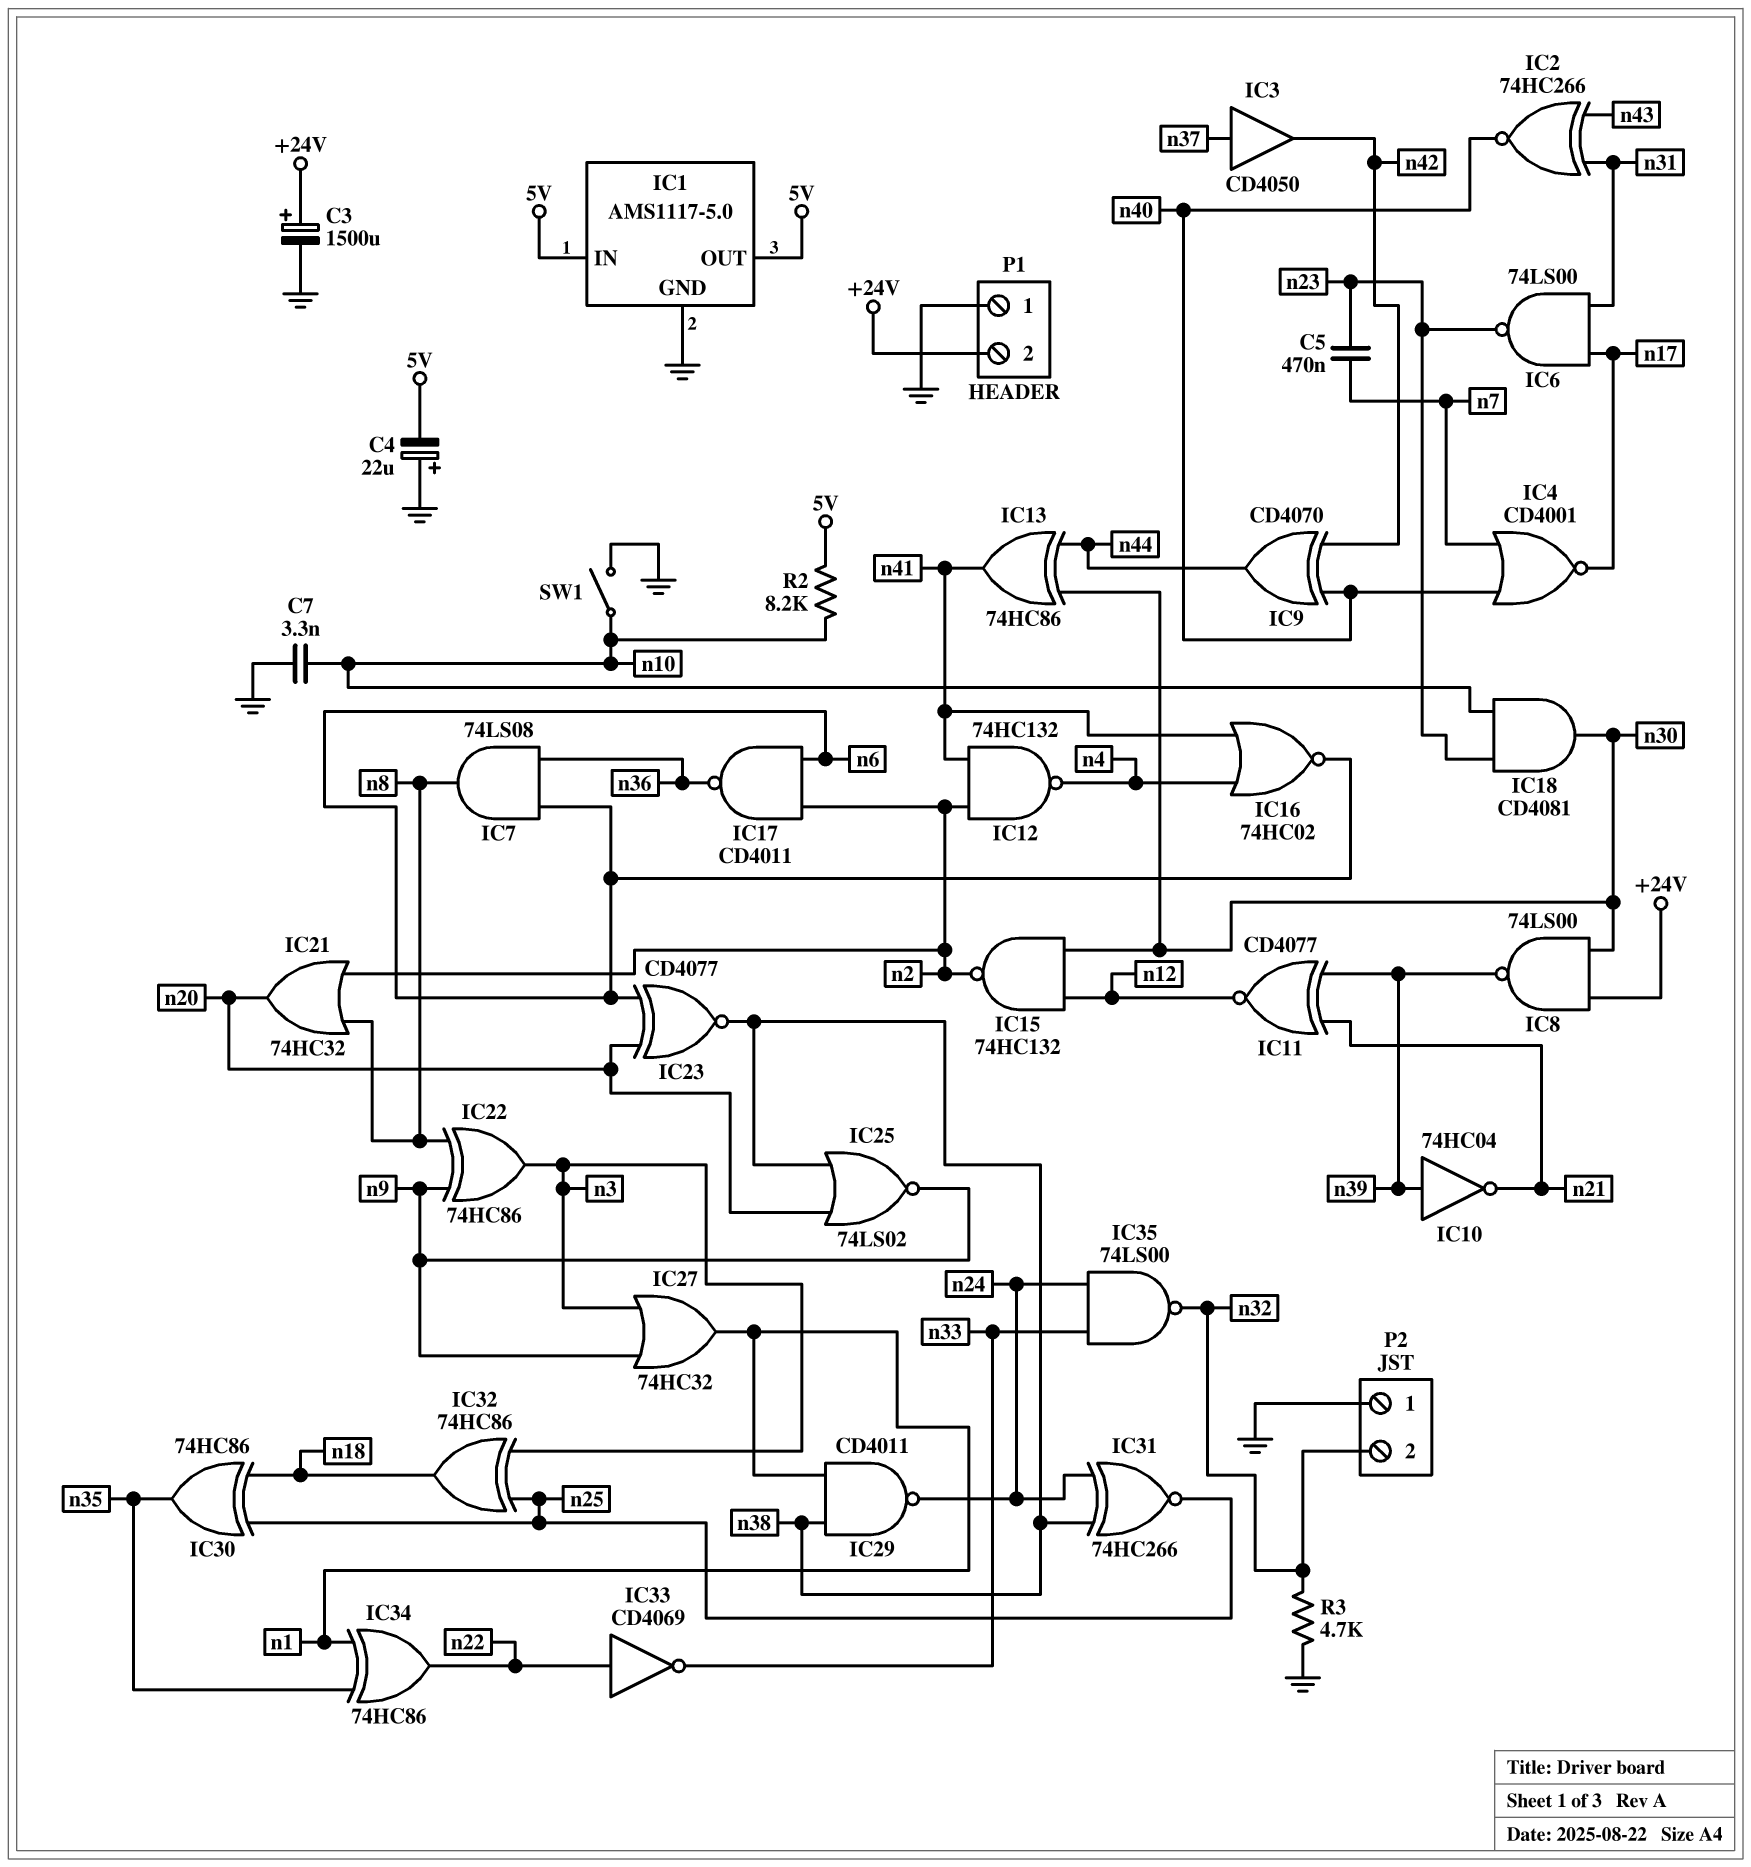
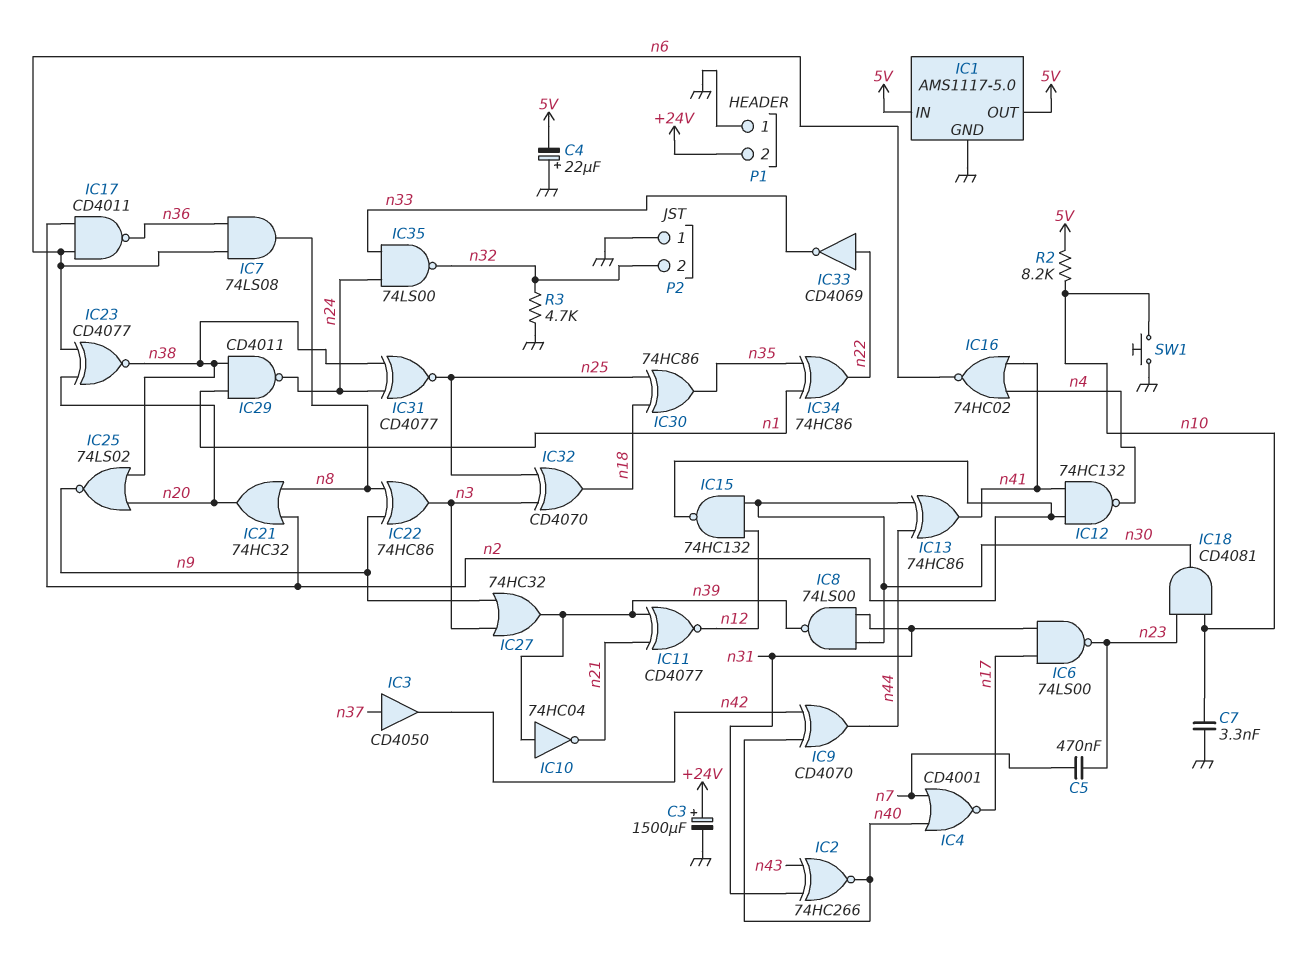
IC8: NAND 74LS00 (in +24V, in n30, out n39) -> NAND 74LS00 (in n30, in n31, out n39)
IC27: OR 74HC32 (in n3, in n9, out n1) -> OR 74HC32 (in n3, in n9, out n39)
IC31: XNOR 74HC266 (in n24, in n38, out n25) -> XNOR CD4077 (in n24, in n38, out n25)
IC32: XOR 74HC86 (in n3, in n25, out n18) -> XOR CD4070 (in n3, in n25, out n18)
SW1: switch (GND, n10) -> button (GND, n10)

